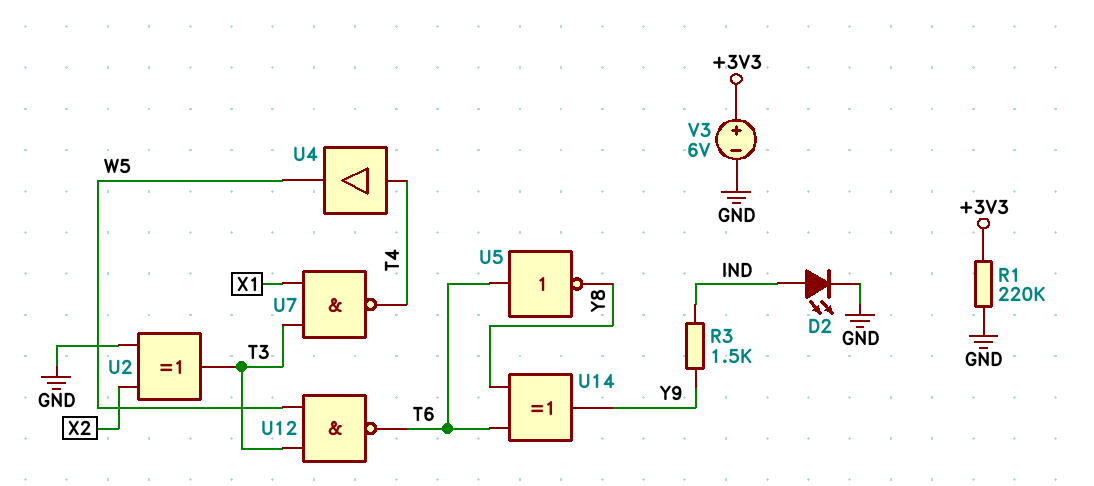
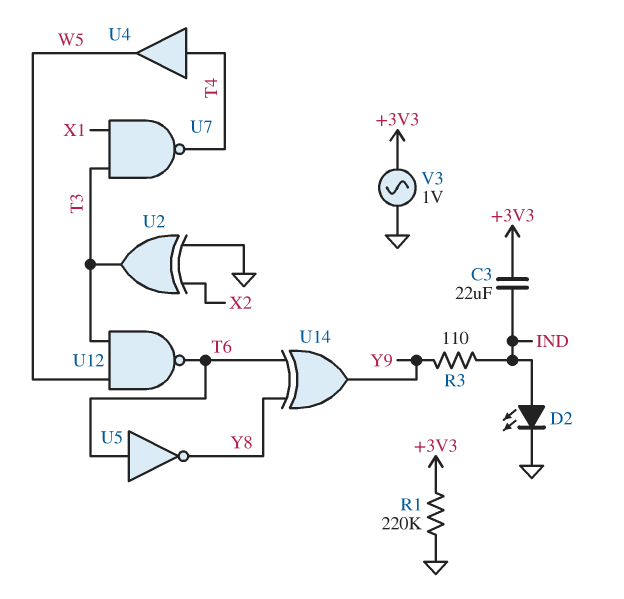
C3: none -> 22uF (+3V3, IND)
R3: 1.5k (IND, Y9) -> 110 (IND, Y9)
V3: 6V (plus +3V3, minus GND) -> AC 1V (+3V3, GND)

